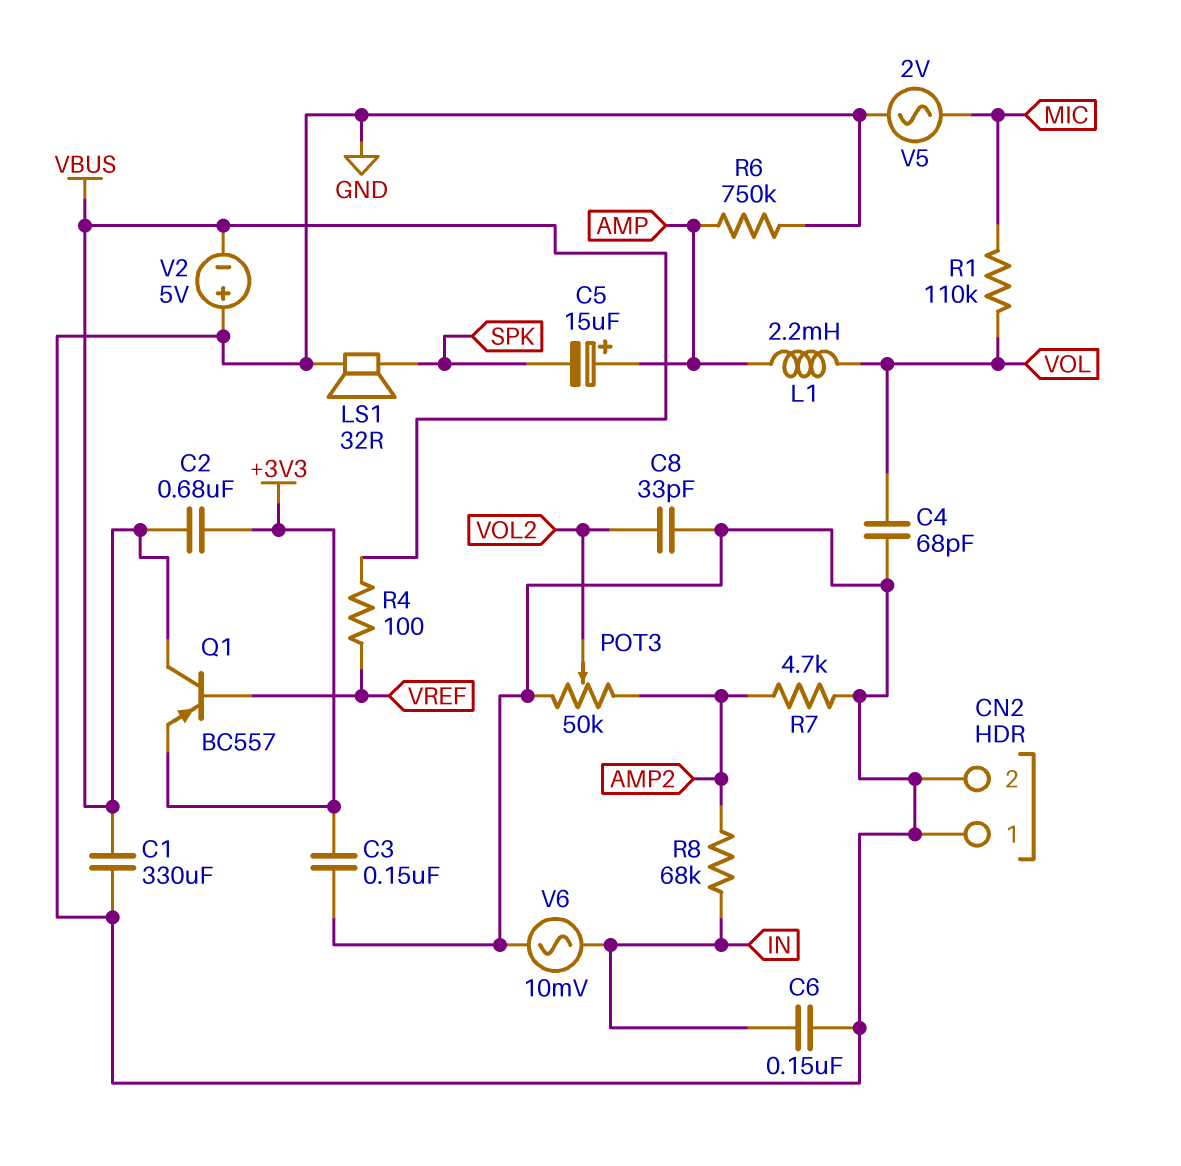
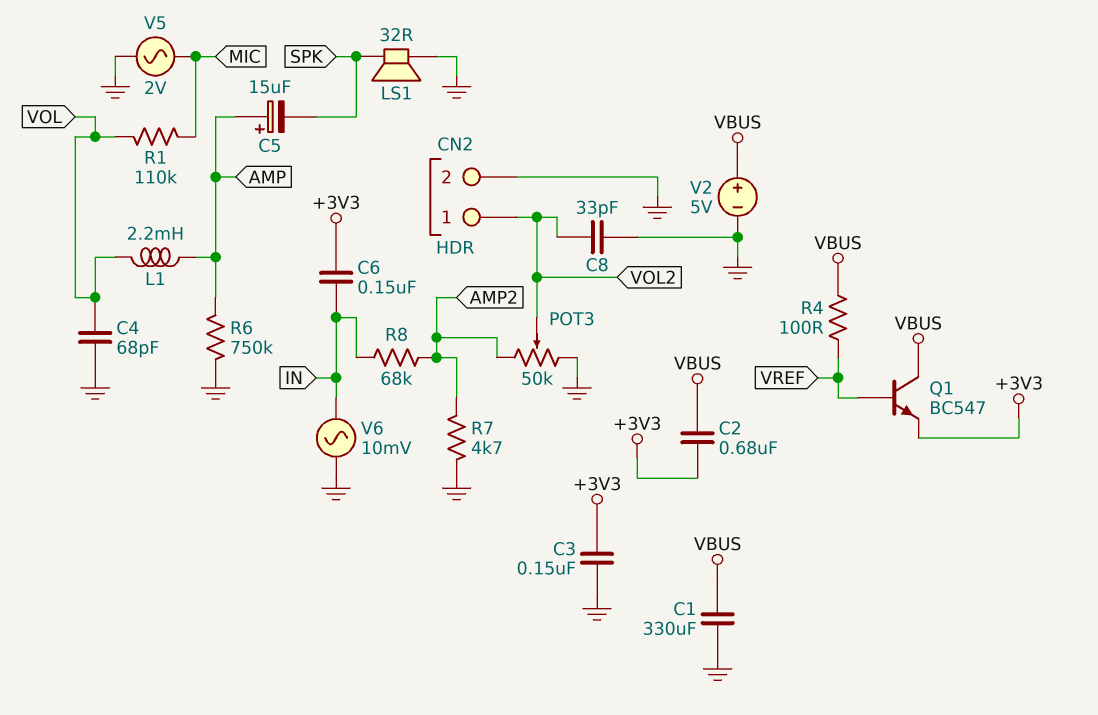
C6: 150nF (GND, IN) -> 150nF (+3V3, IN)
CN2 pin 1: GND -> VOL2
Q1: PNP BC557 (B VREF, C VBUS, E +3V3) -> NPN BC547 (B VREF, C VBUS, E +3V3)
V2: 5V (plus GND, minus VBUS) -> 5V (plus VBUS, minus GND)

